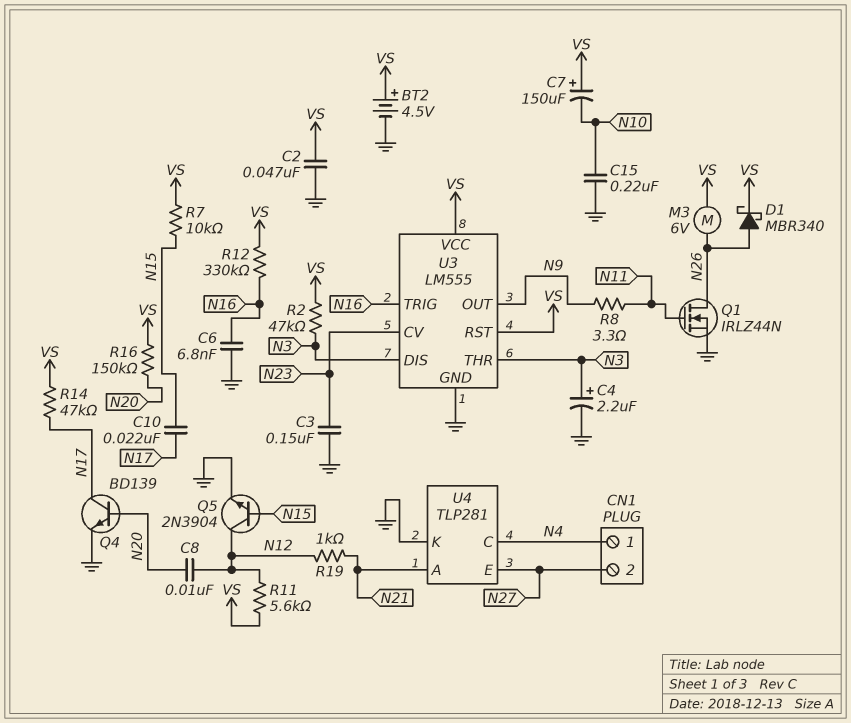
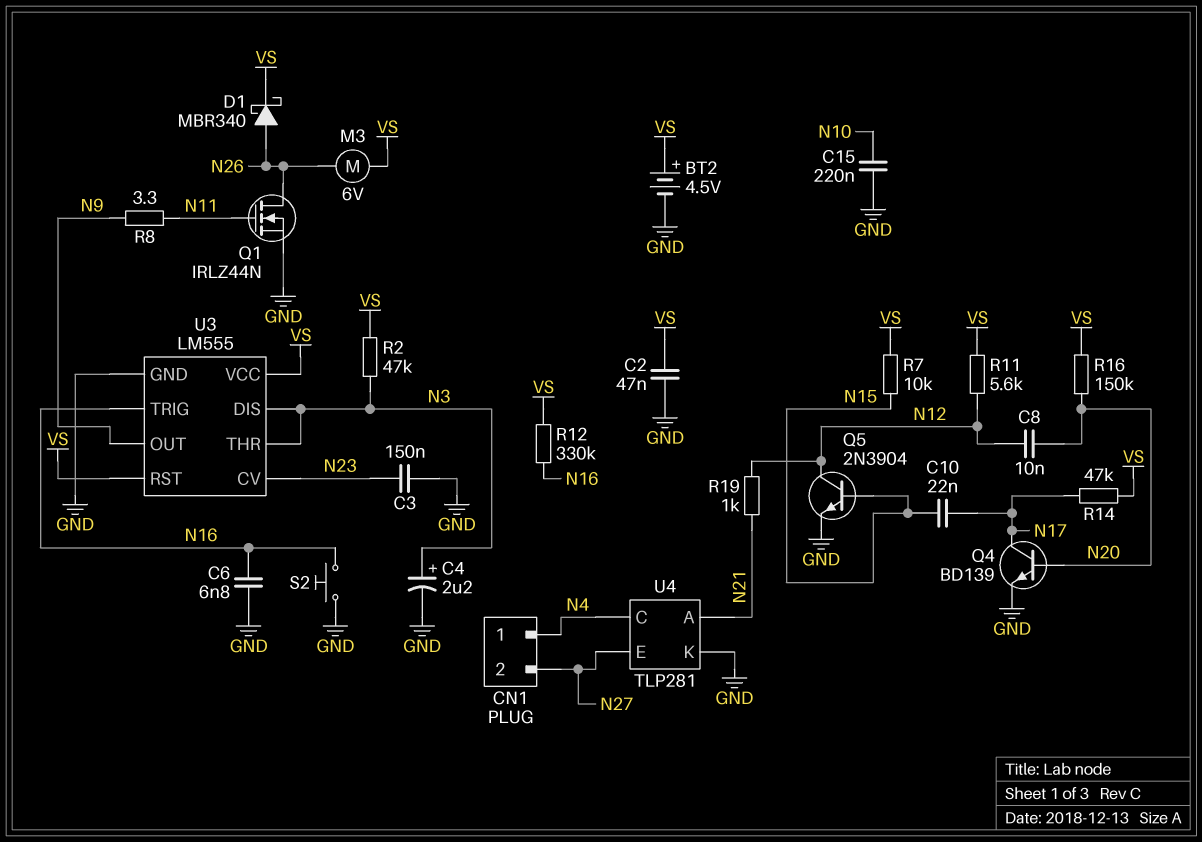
C7: 150uF (plus VS, minus N10) -> none
S2: none -> button (GND, N16)

